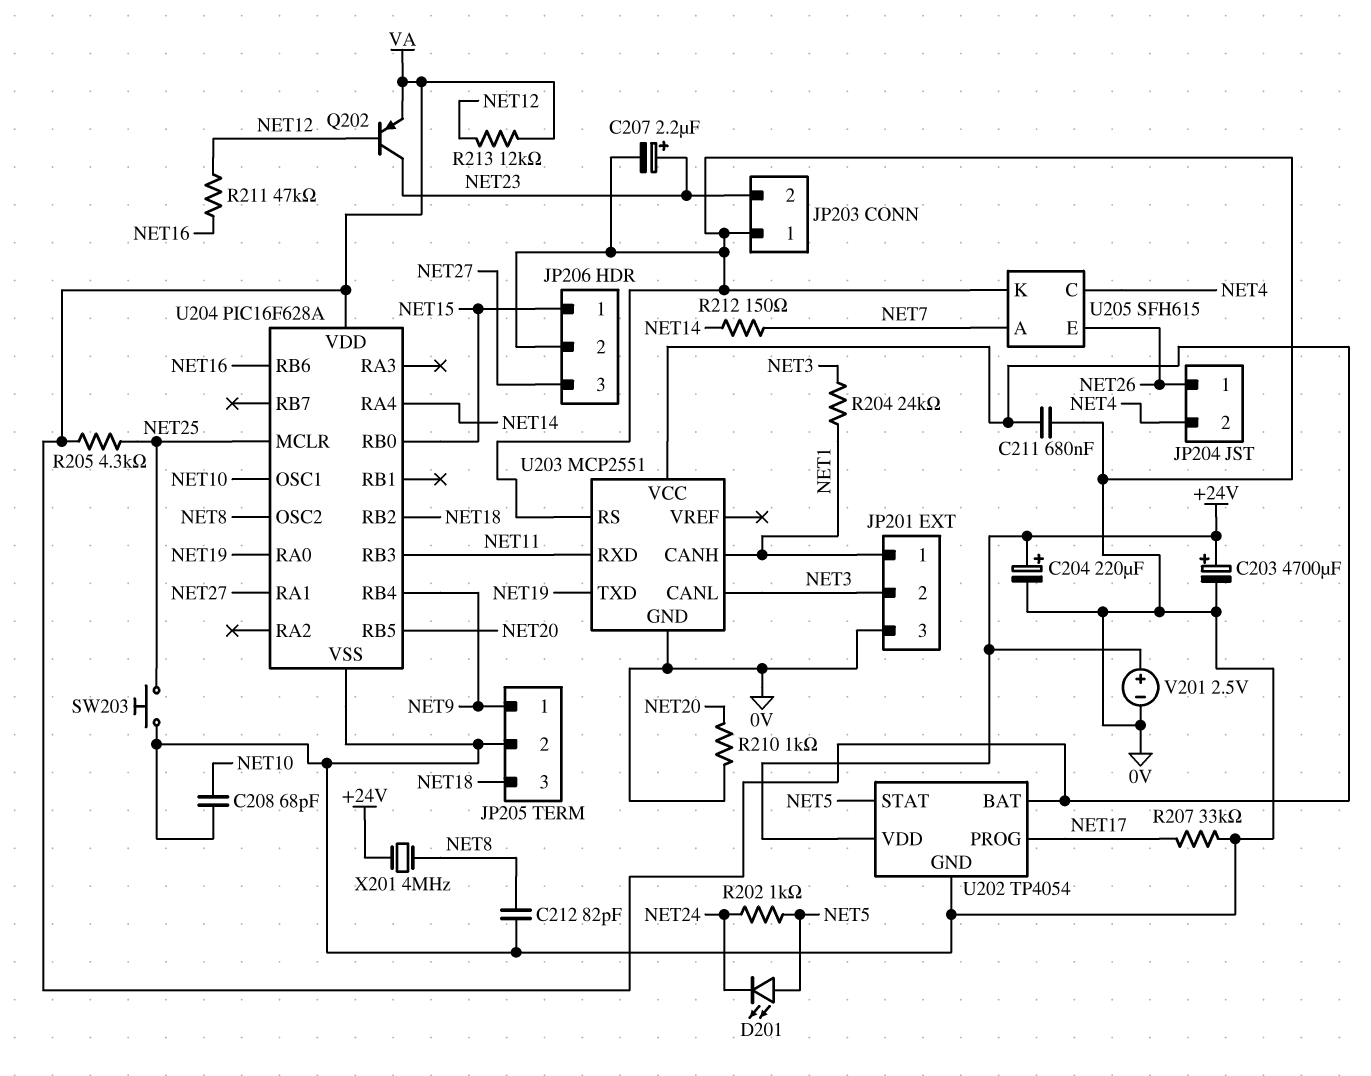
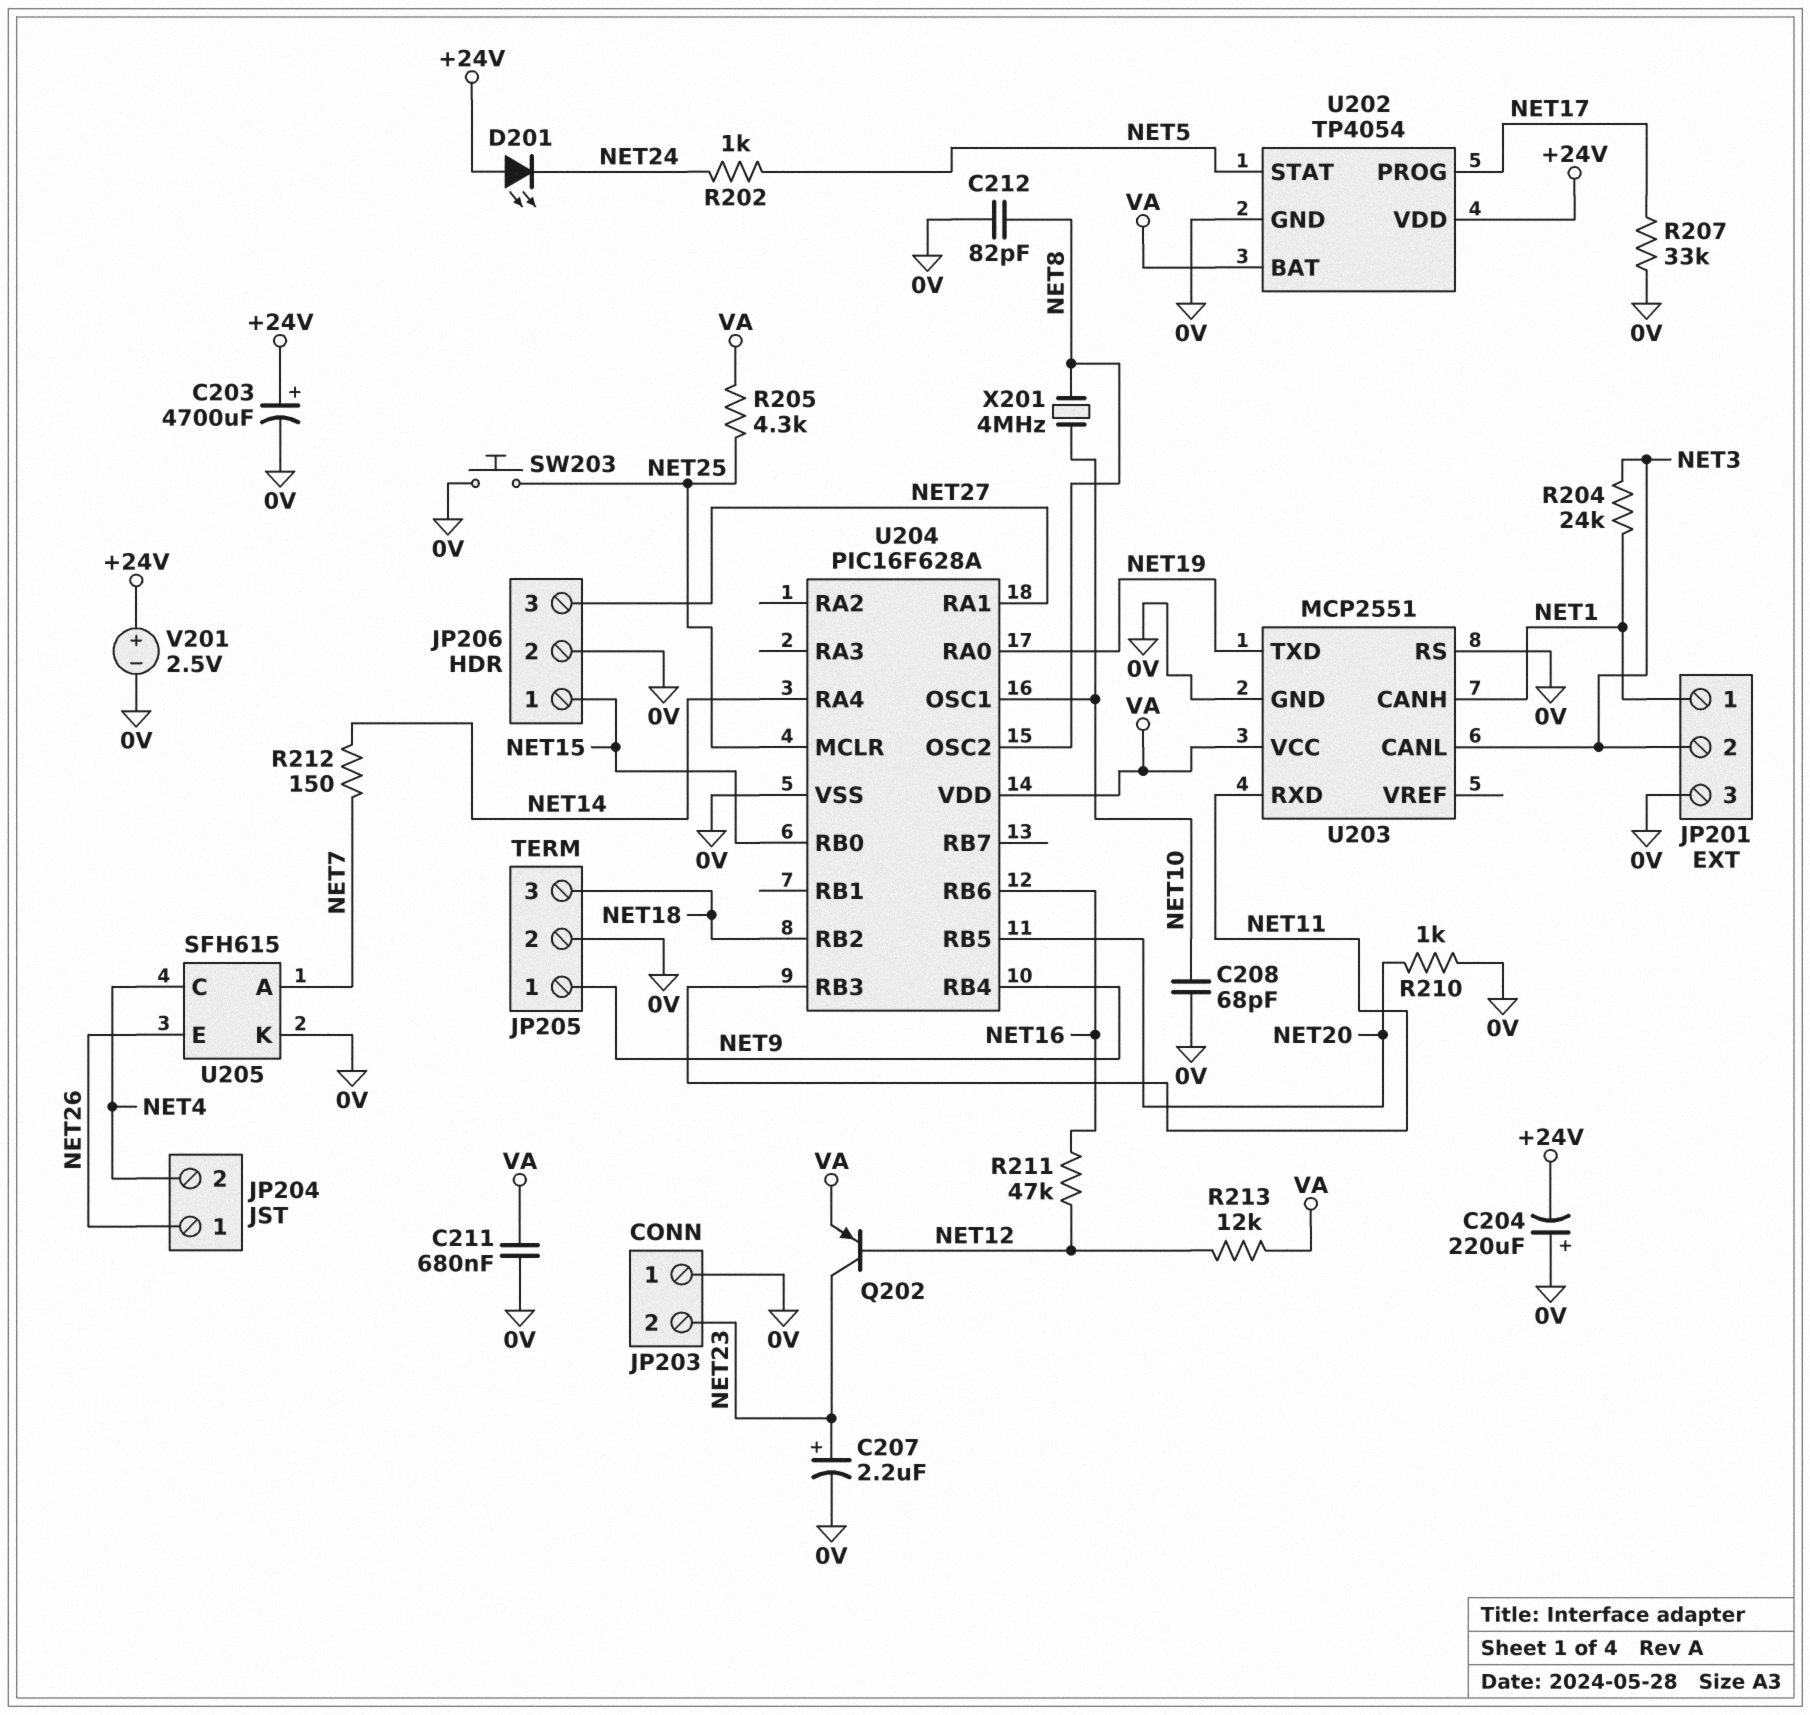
C204: 220uF (plus +24V, minus 0V) -> 220uF (plus 0V, minus +24V)
D201: LED (A NET5, K NET24) -> LED (A +24V, K NET24)
X201: 4MHz (+24V, NET8) -> 4MHz (NET8, NET10)

